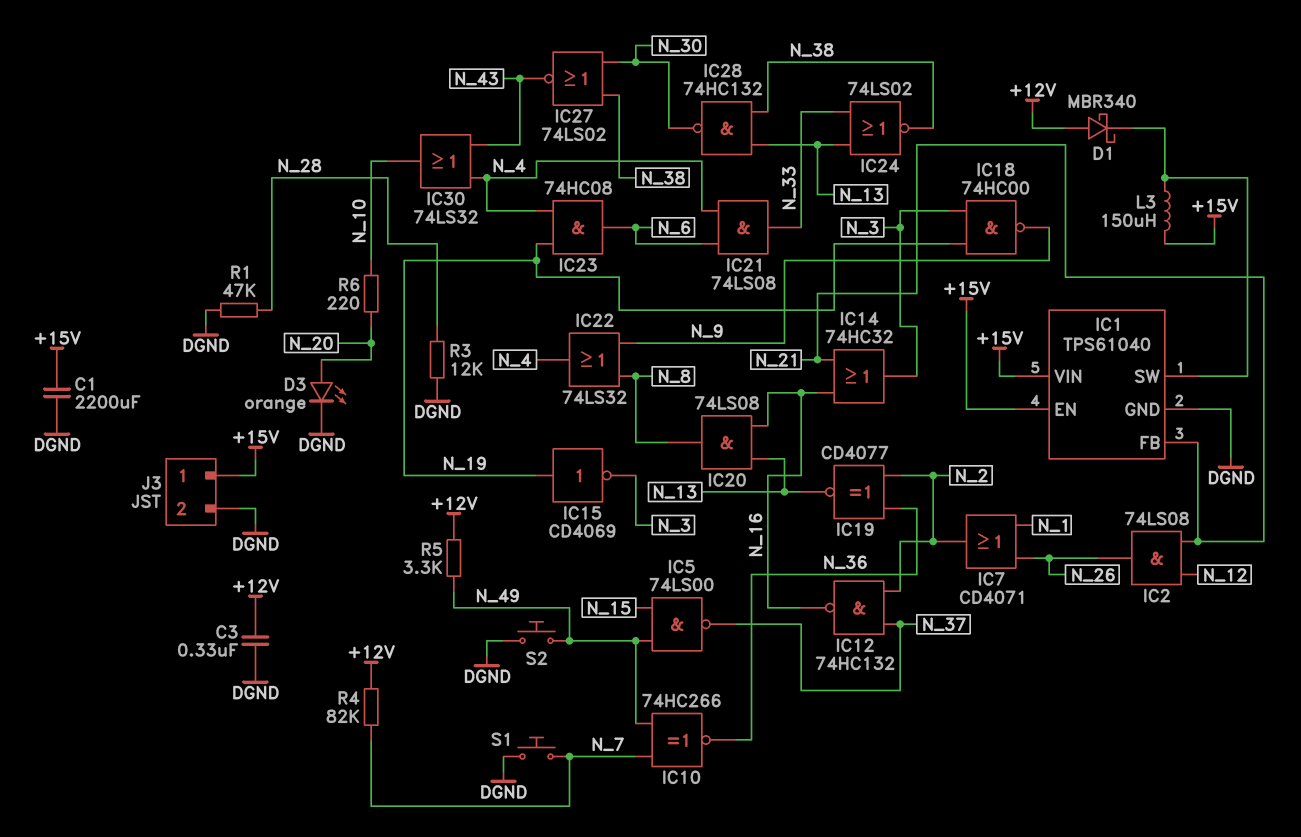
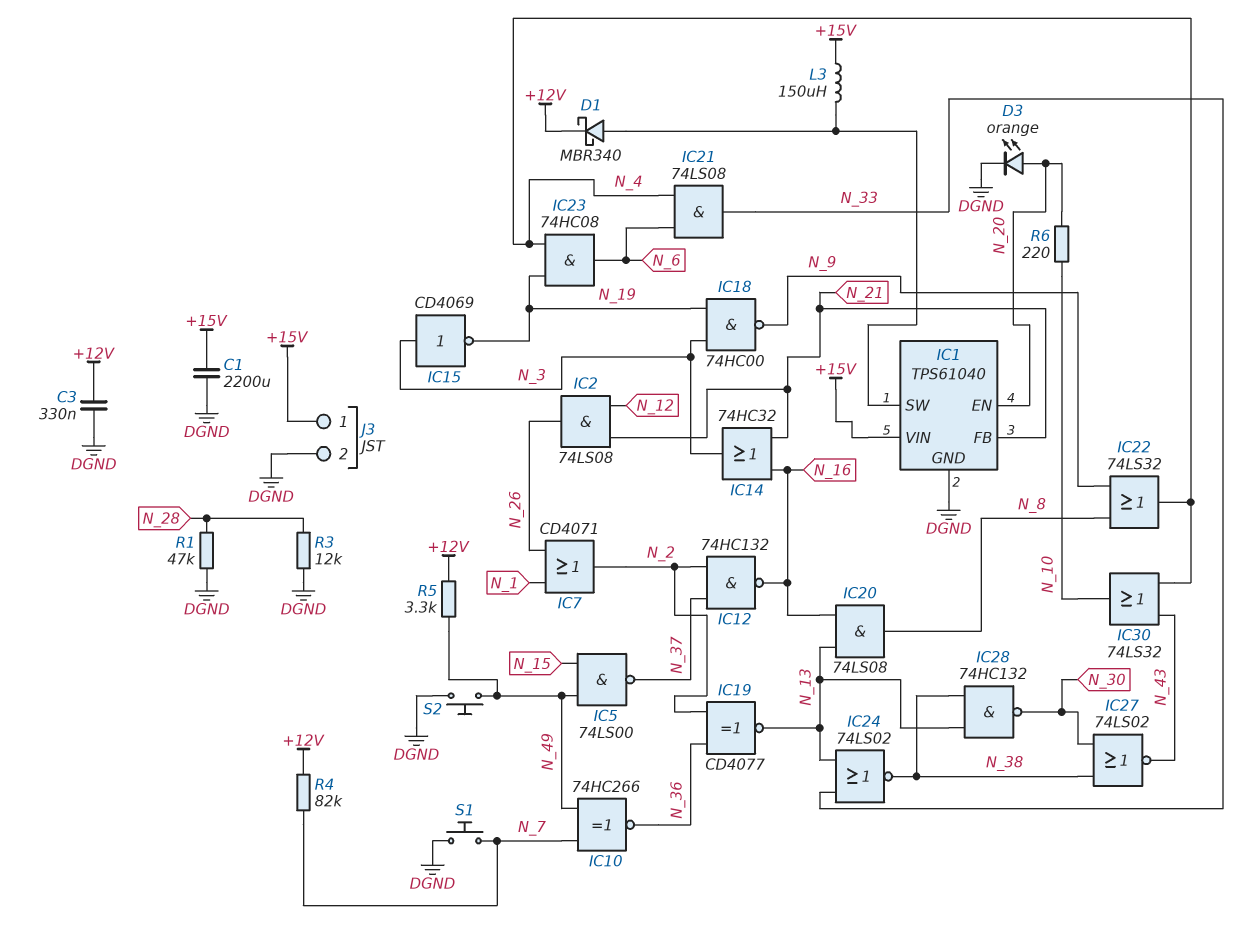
D1: schottky MBR340 (A +12V, K IC1/SW) -> schottky MBR340 (A IC1/SW, K +12V)
IC1 pin EN: +15V -> N_20
IC15: NOT CD4069 (in N_19, out N_3) -> NOT CD4069 (in N_3, out N_19)

